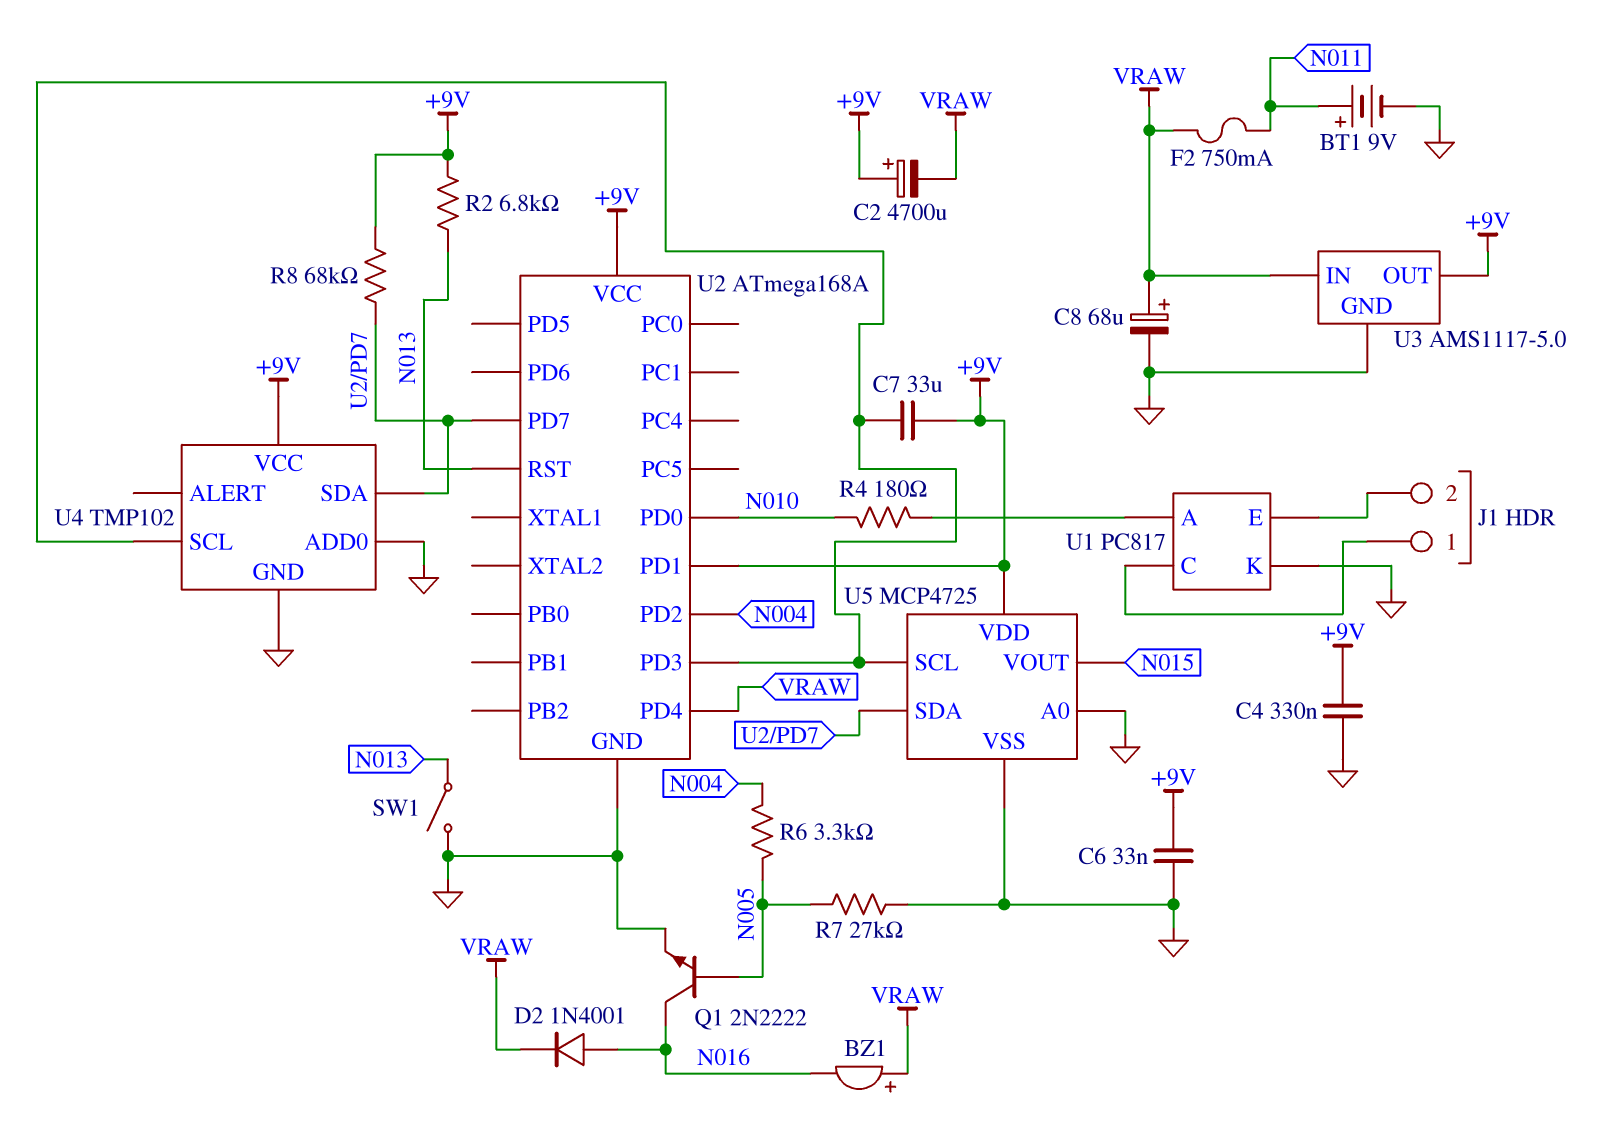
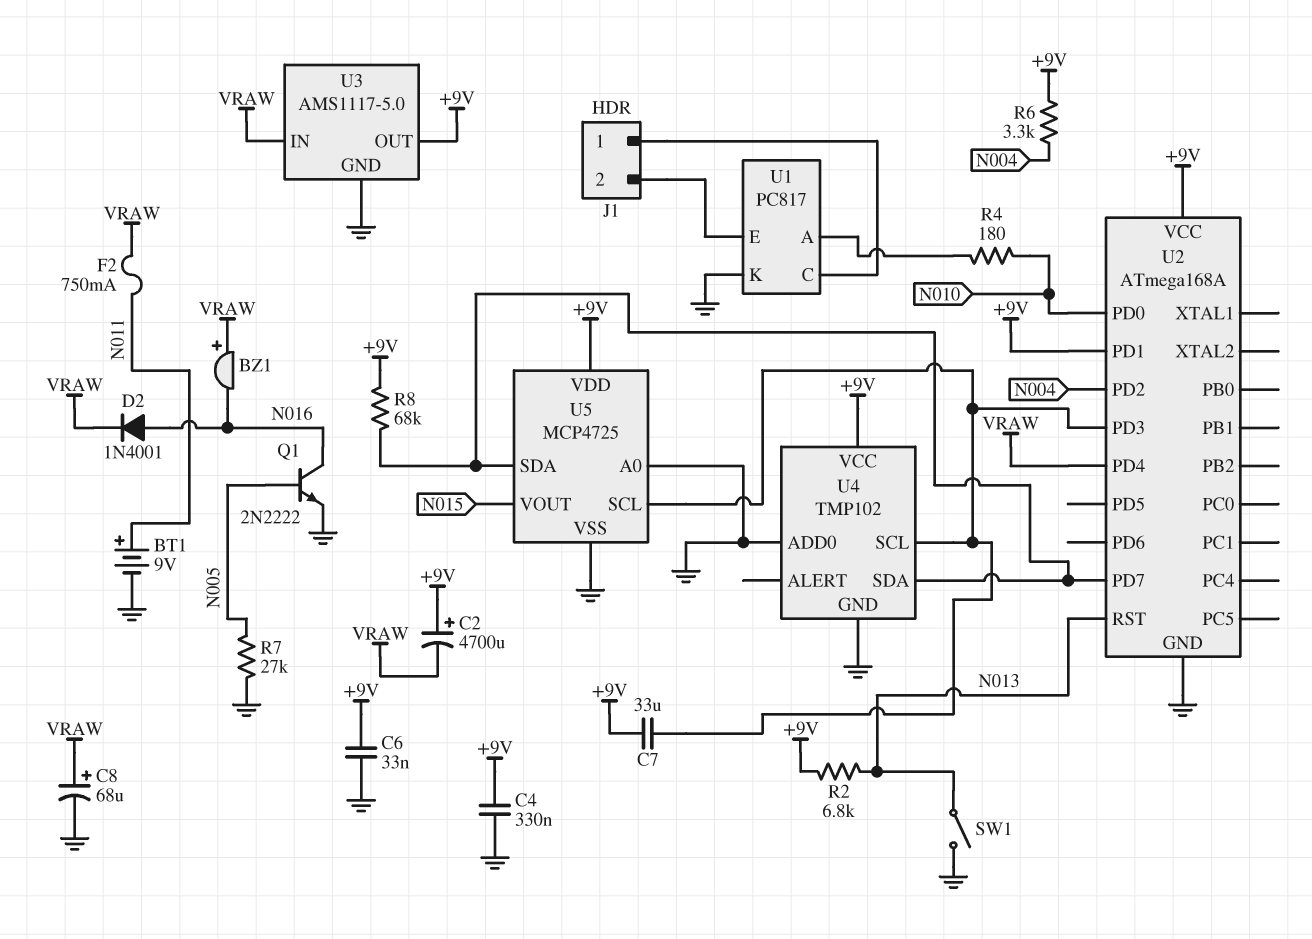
R6: 3.3k (N004, N005) -> 3.3k (+9V, N004)

